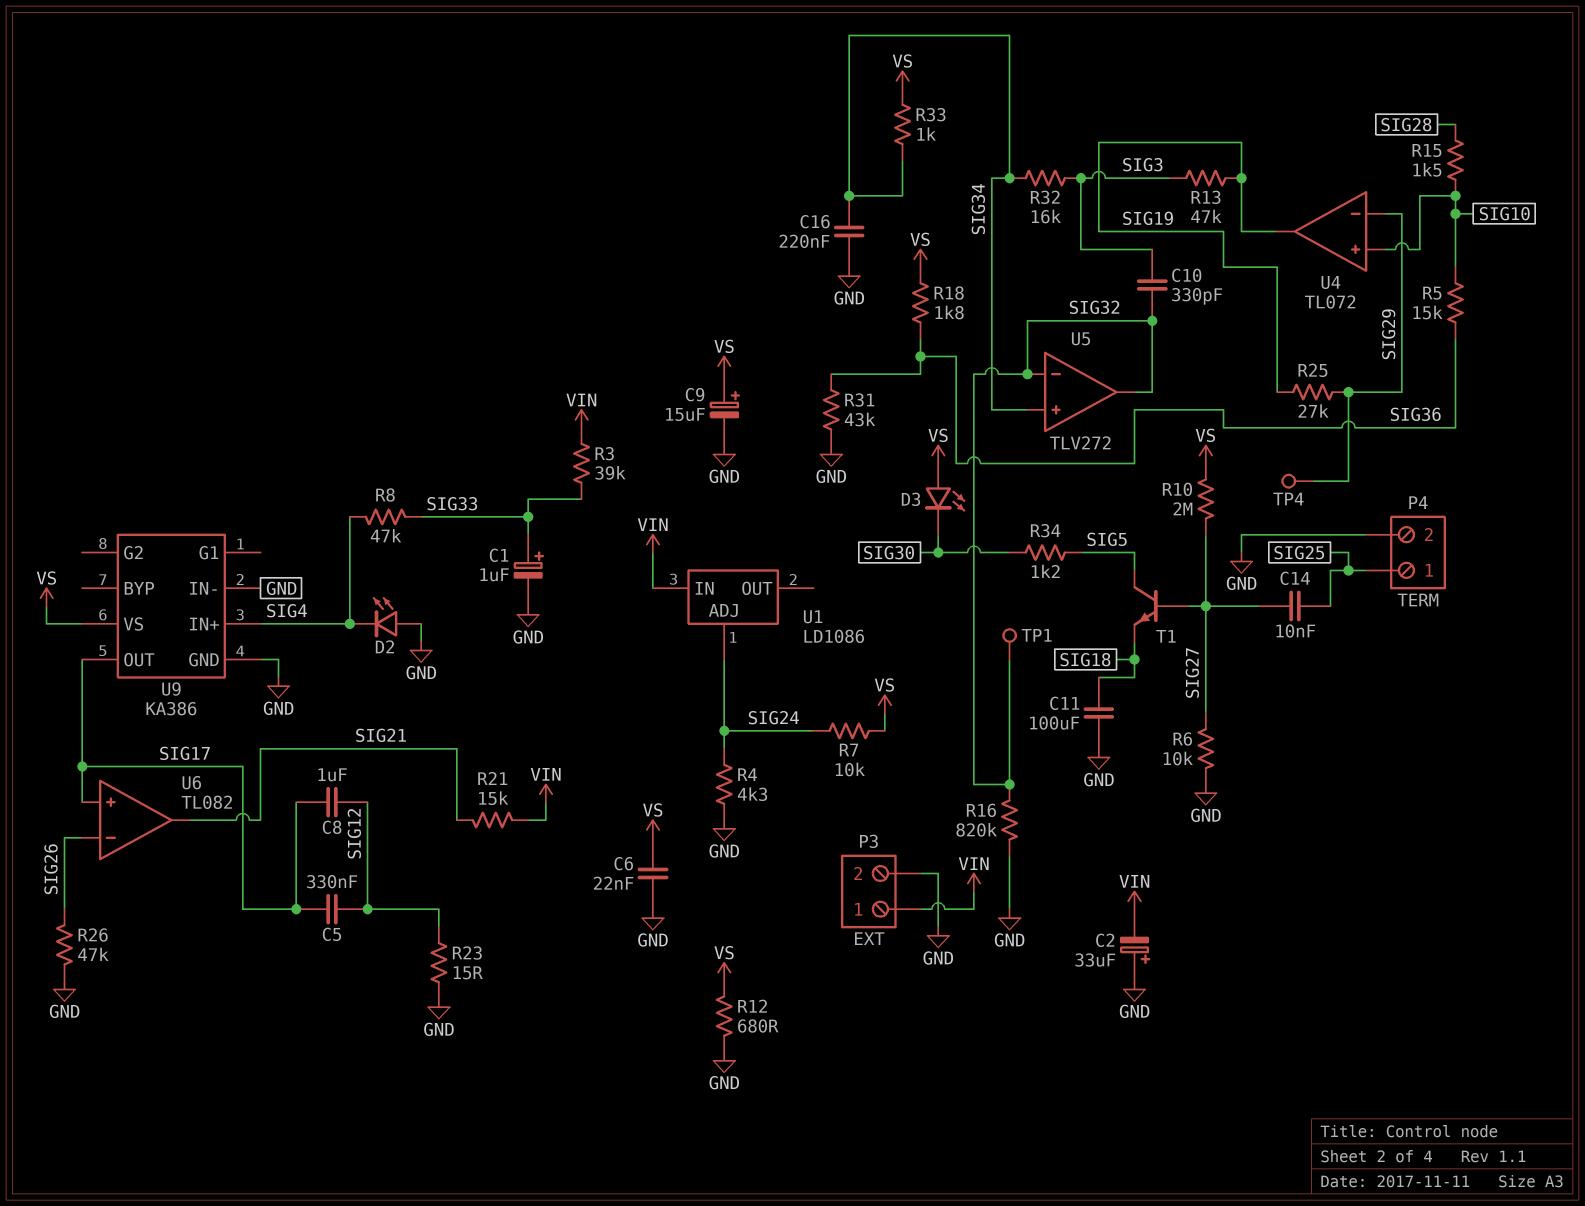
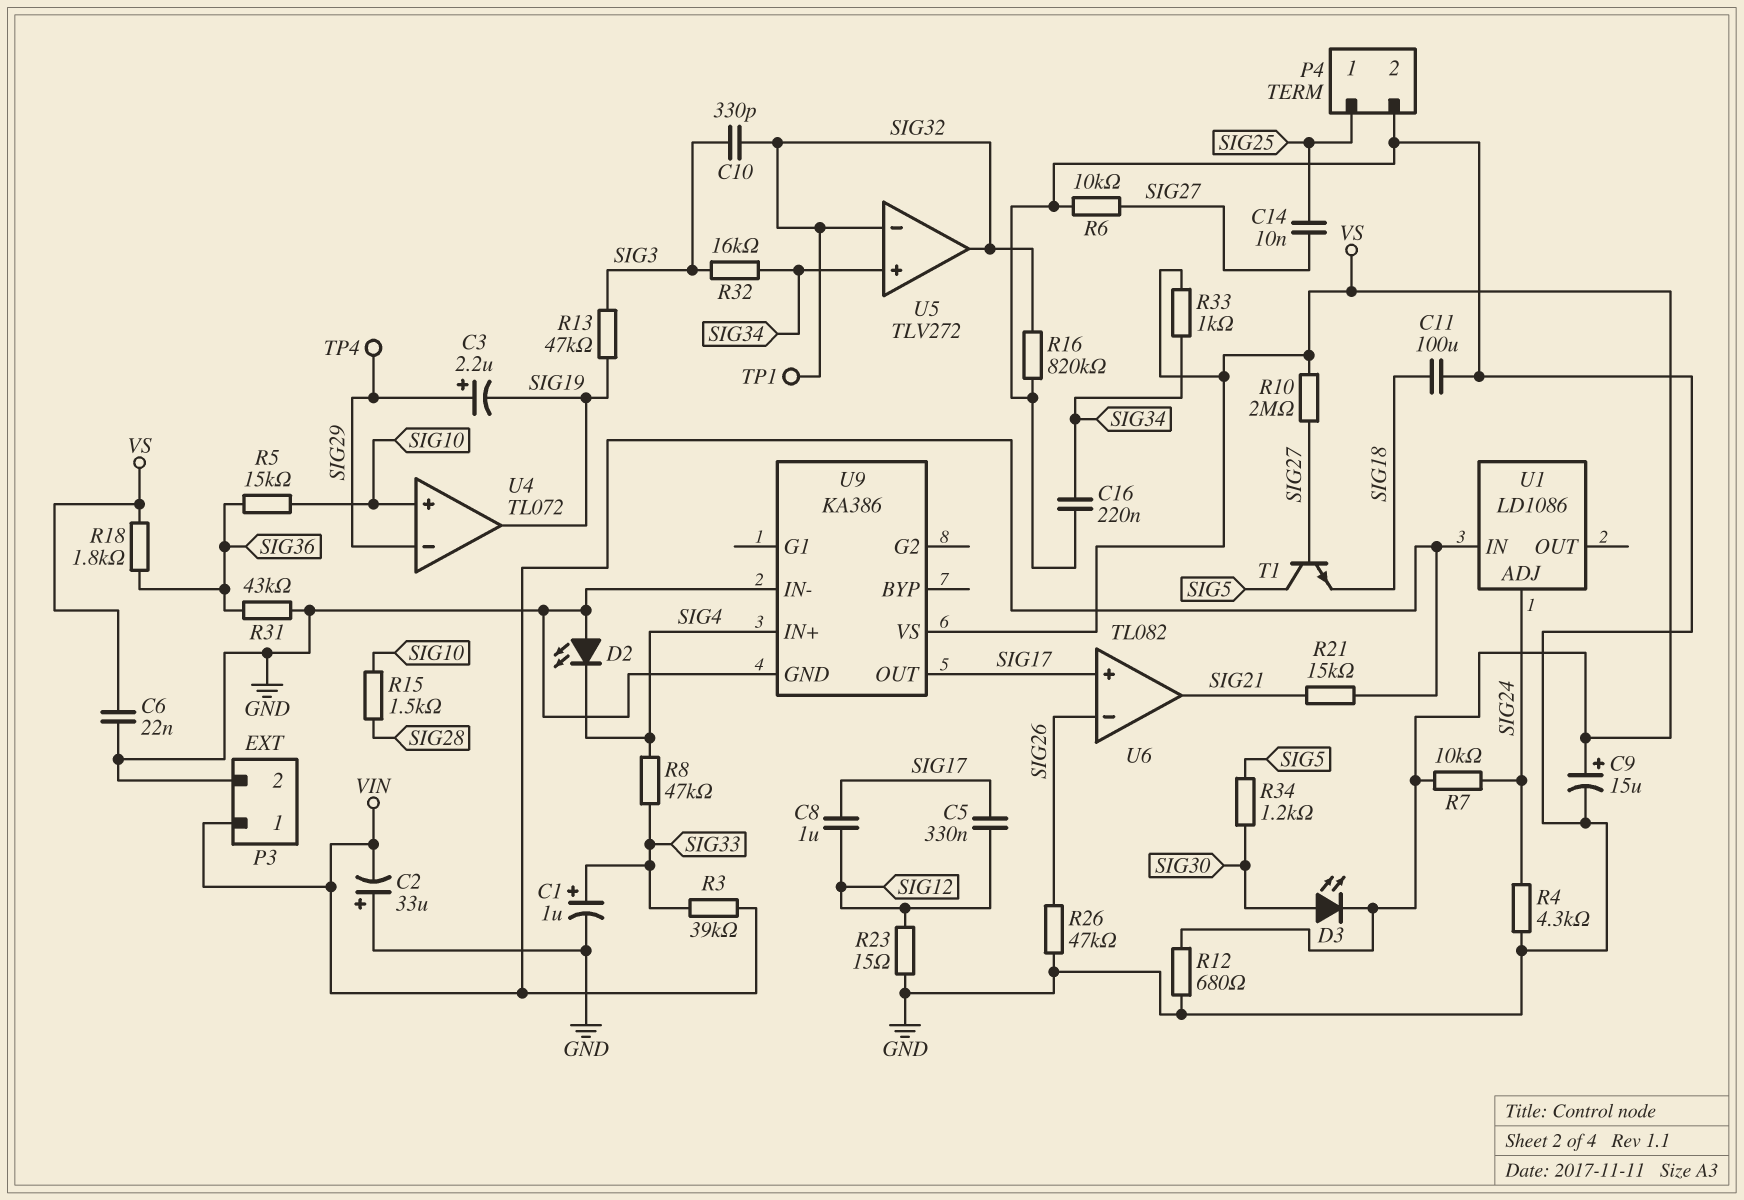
C3: none -> 2.2uF (plus SIG29, minus SIG19)
D3: LED (A VS, K SIG30) -> LED (A SIG30, K VS)
R25: 27k (SIG19, SIG29) -> none

